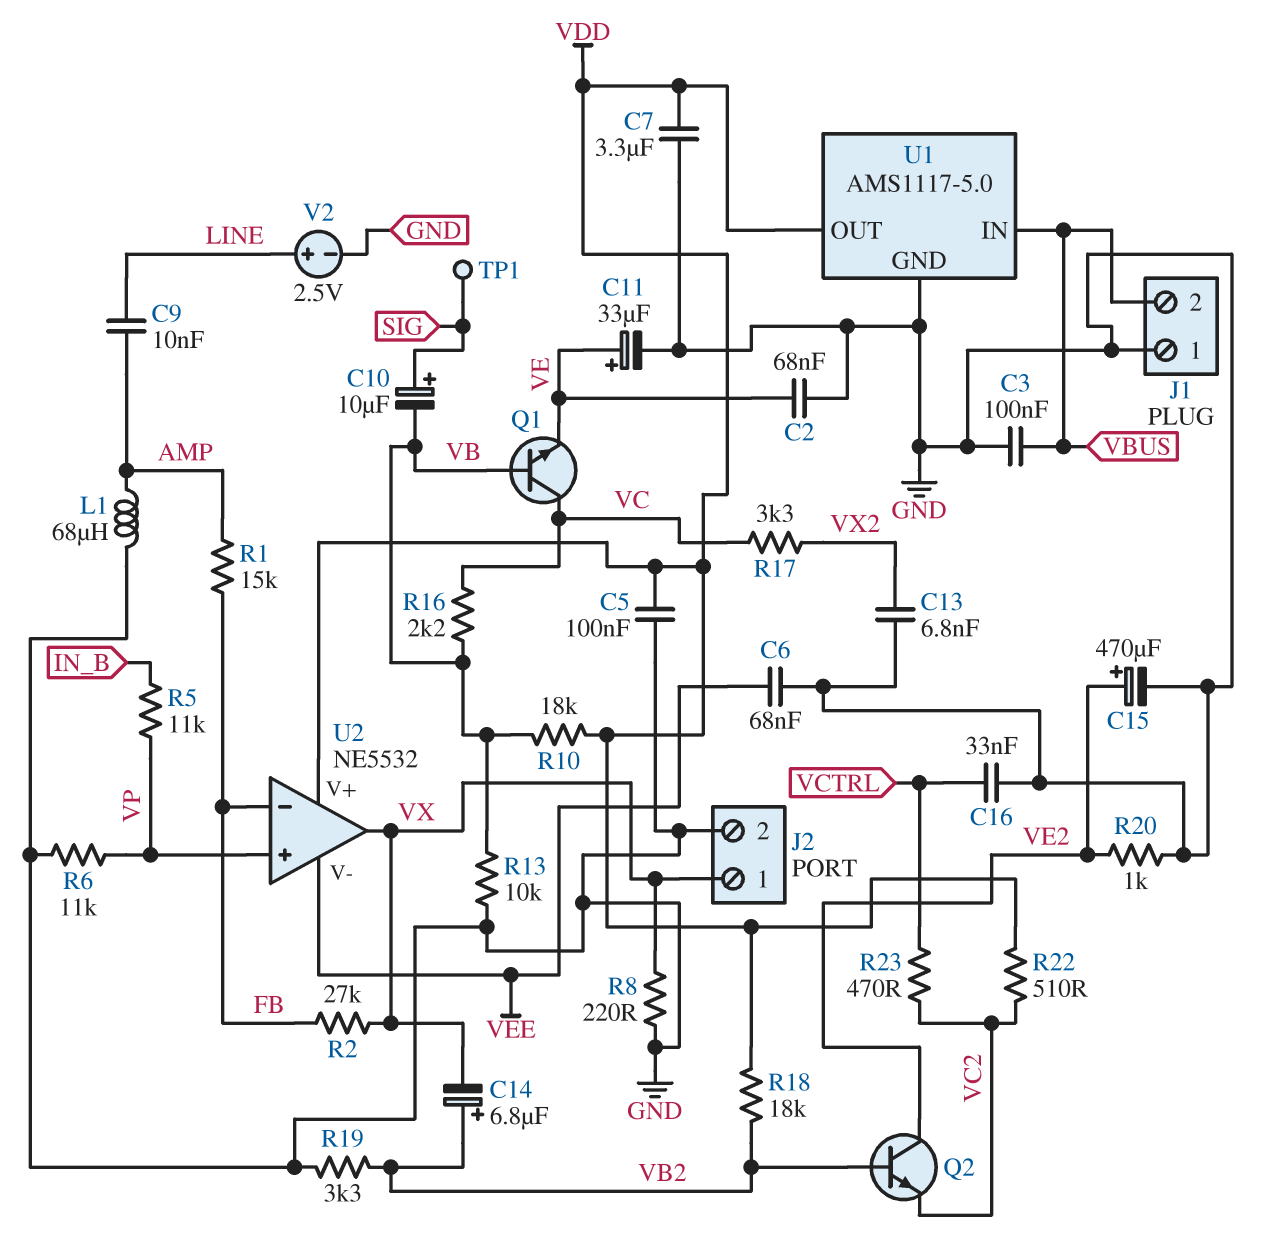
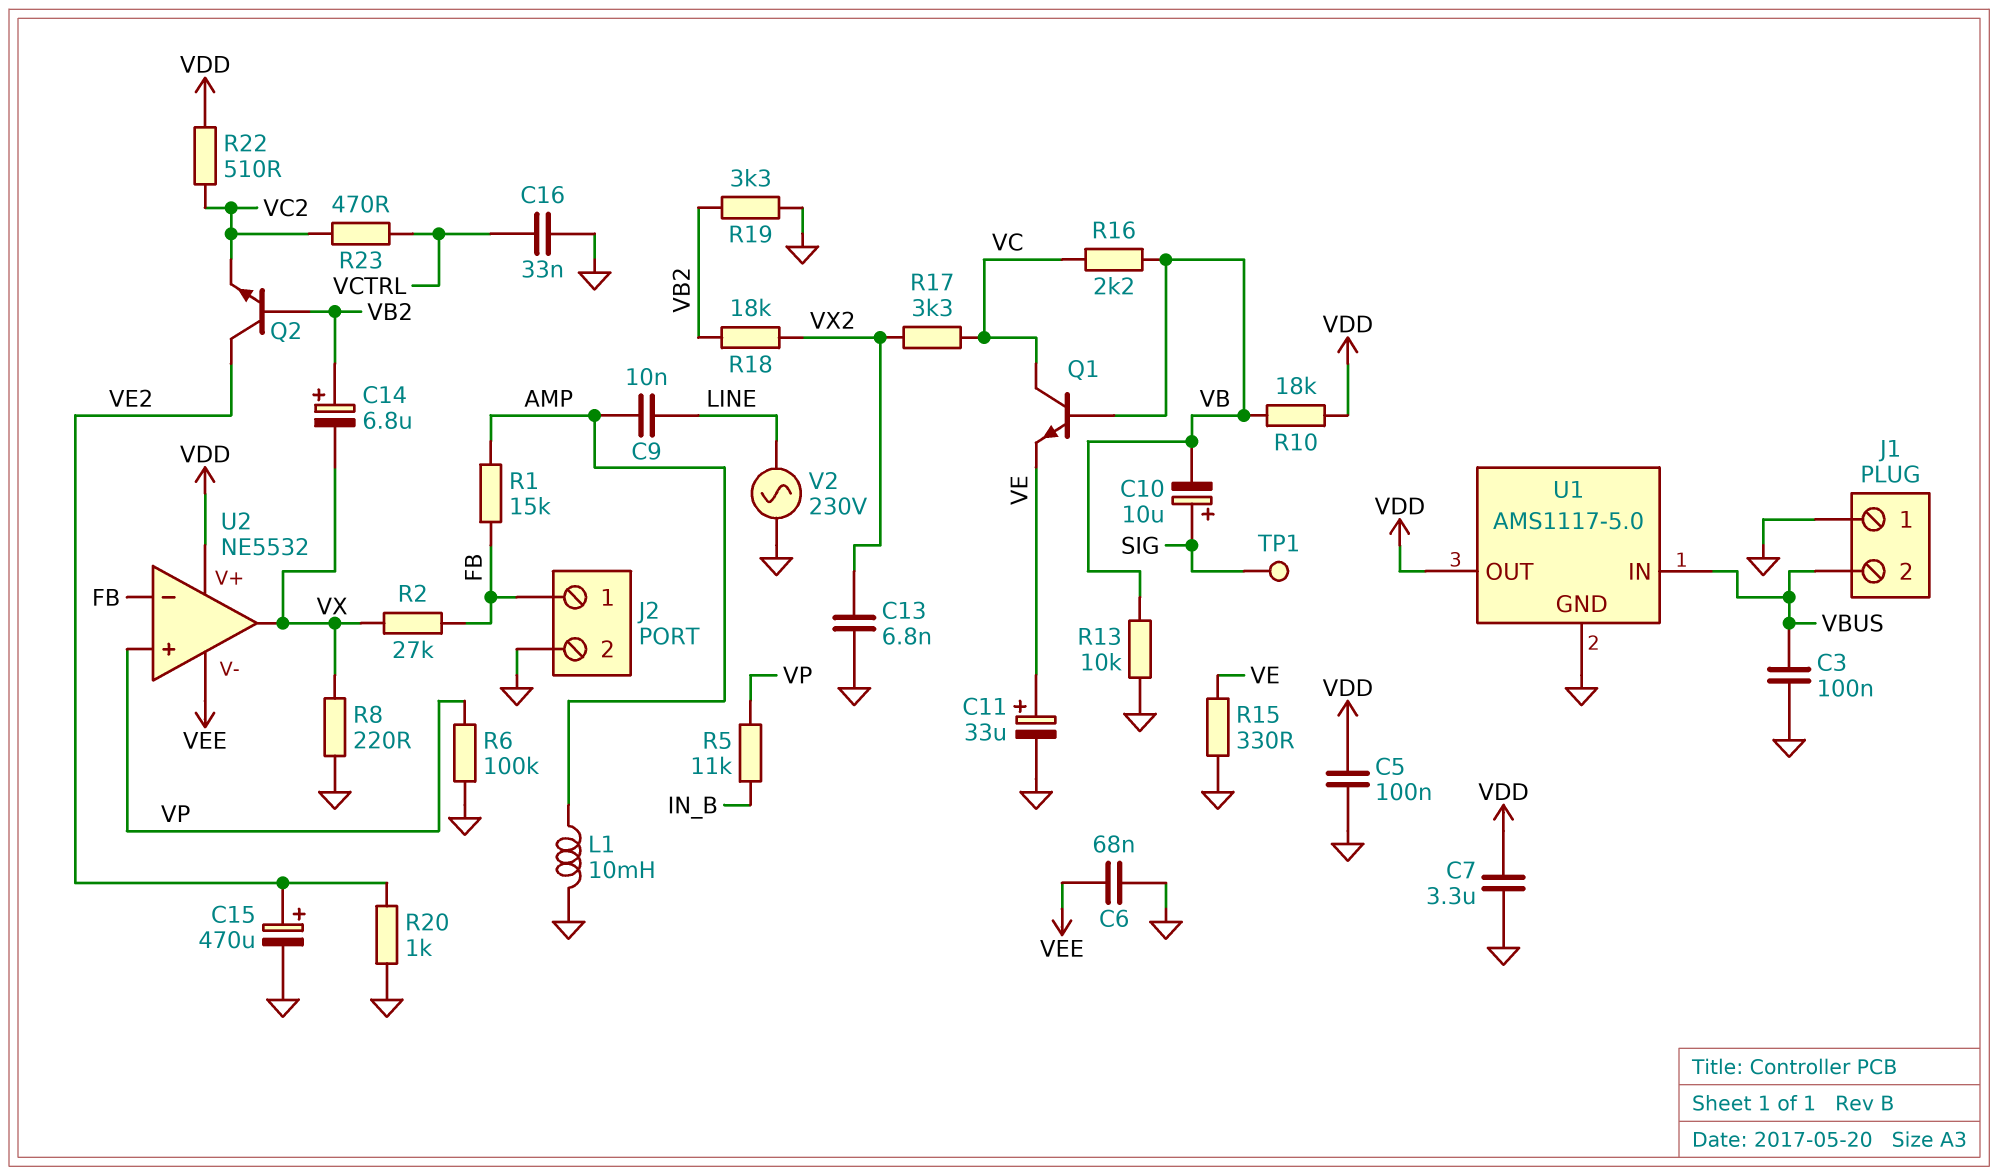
C2: 68nF (GND, VE) -> none
J2 pin 1: VX -> FB
L1: 68uH (AMP, GND) -> 10mH (AMP, GND)
R6: 11k (GND, VP) -> 100k (GND, VP)
R15: none -> 330 (GND, VE)
R18: 18k (VB2, VDD) -> 18k (VB2, VX2)
V2: 2.5V (plus LINE, minus GND) -> AC 230V (GND, LINE)

